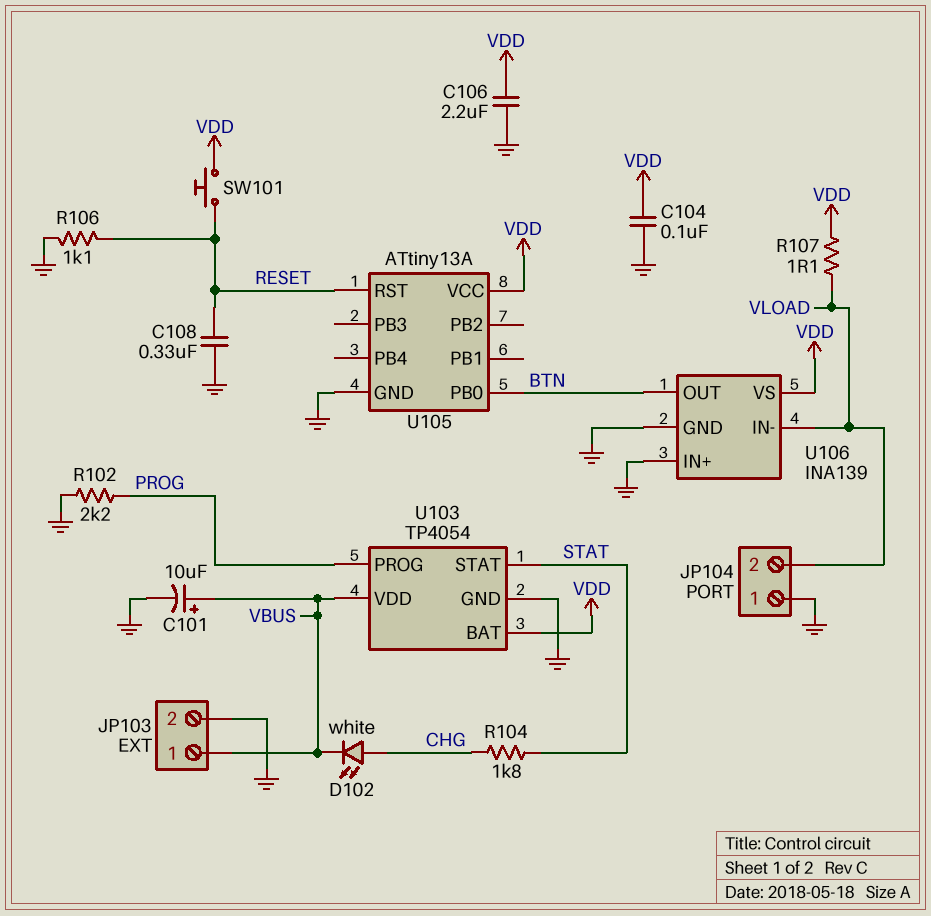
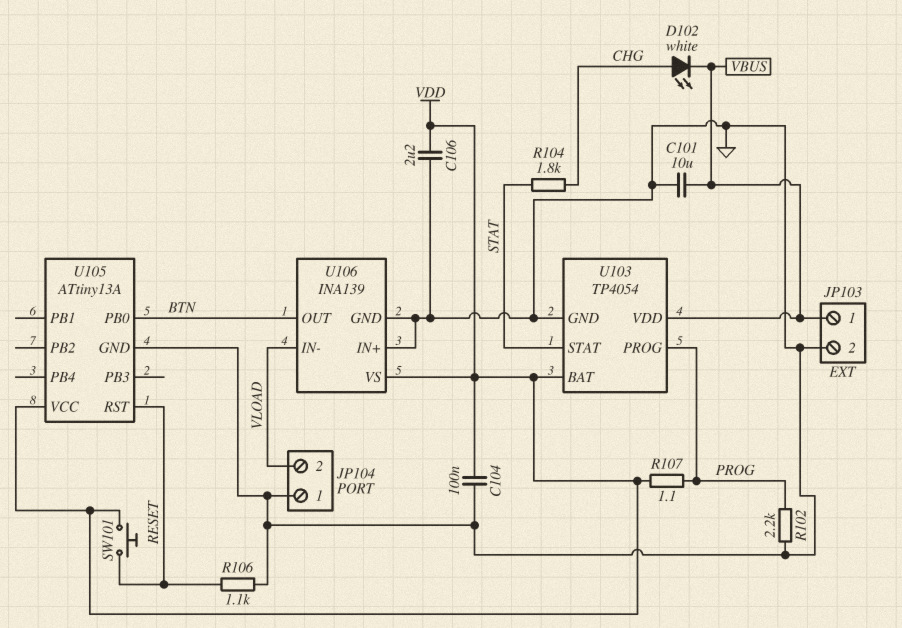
C101: 10uF (plus VBUS, minus GND) -> 10uF (GND, VBUS)
C108: 330nF (GND, RESET) -> none
R107: 1.1 (VDD, VLOAD) -> 1.1 (PROG, VDD)

